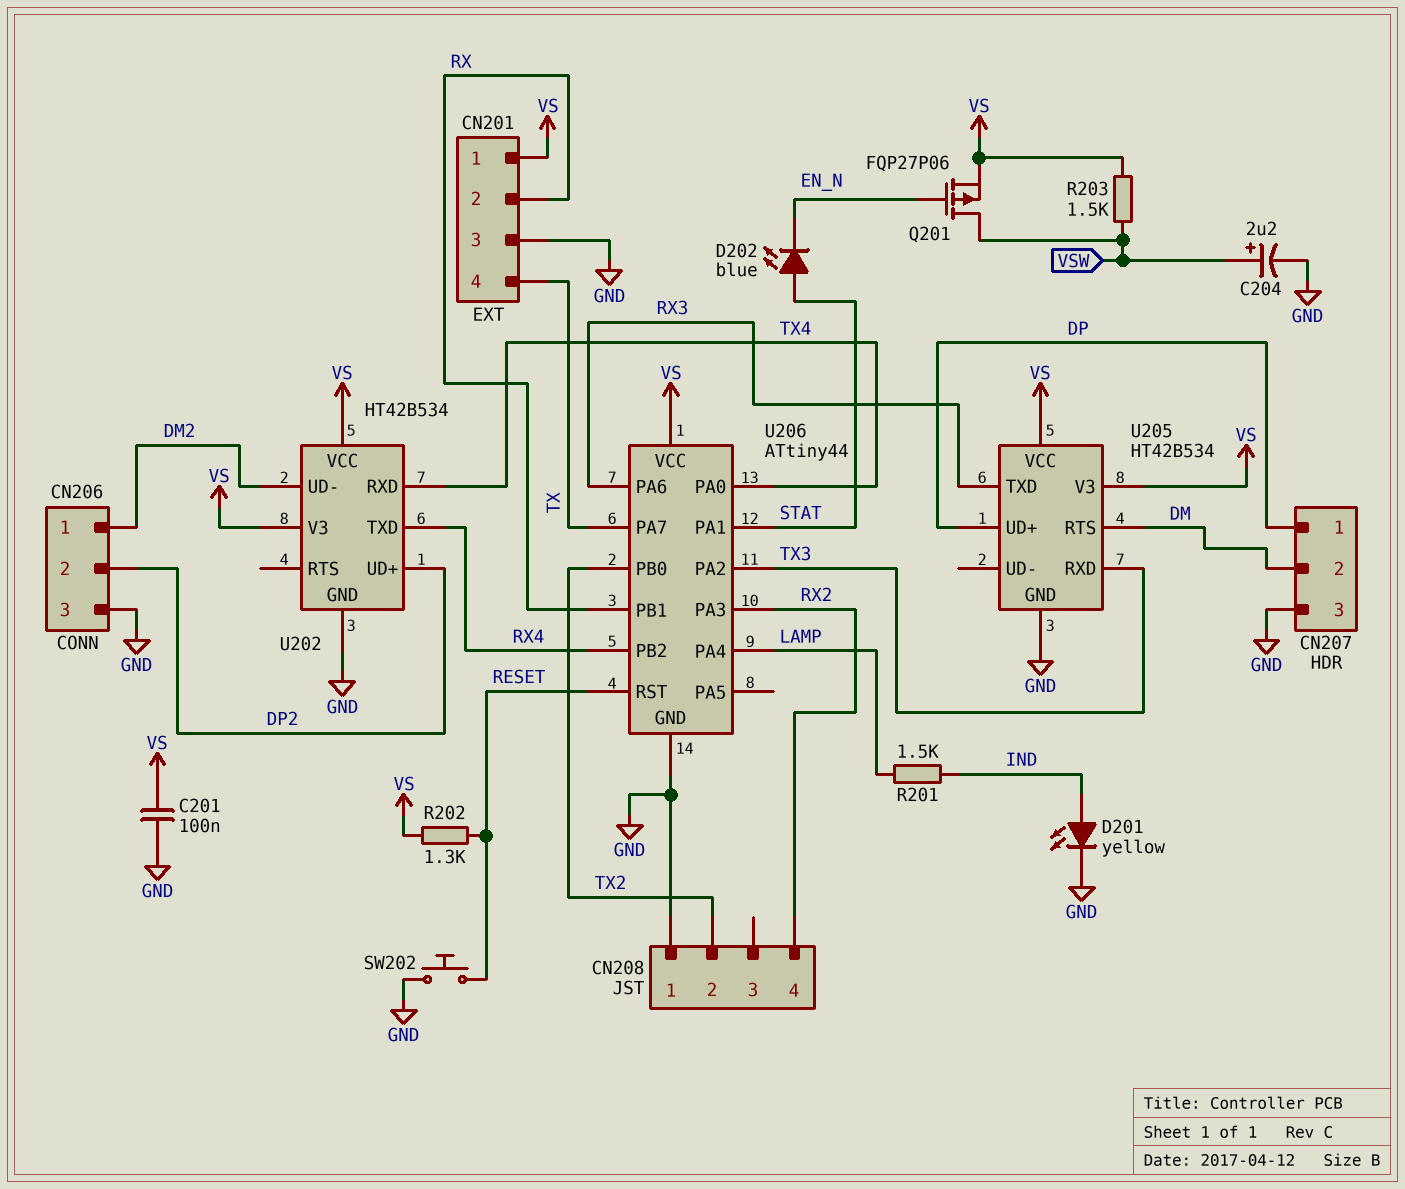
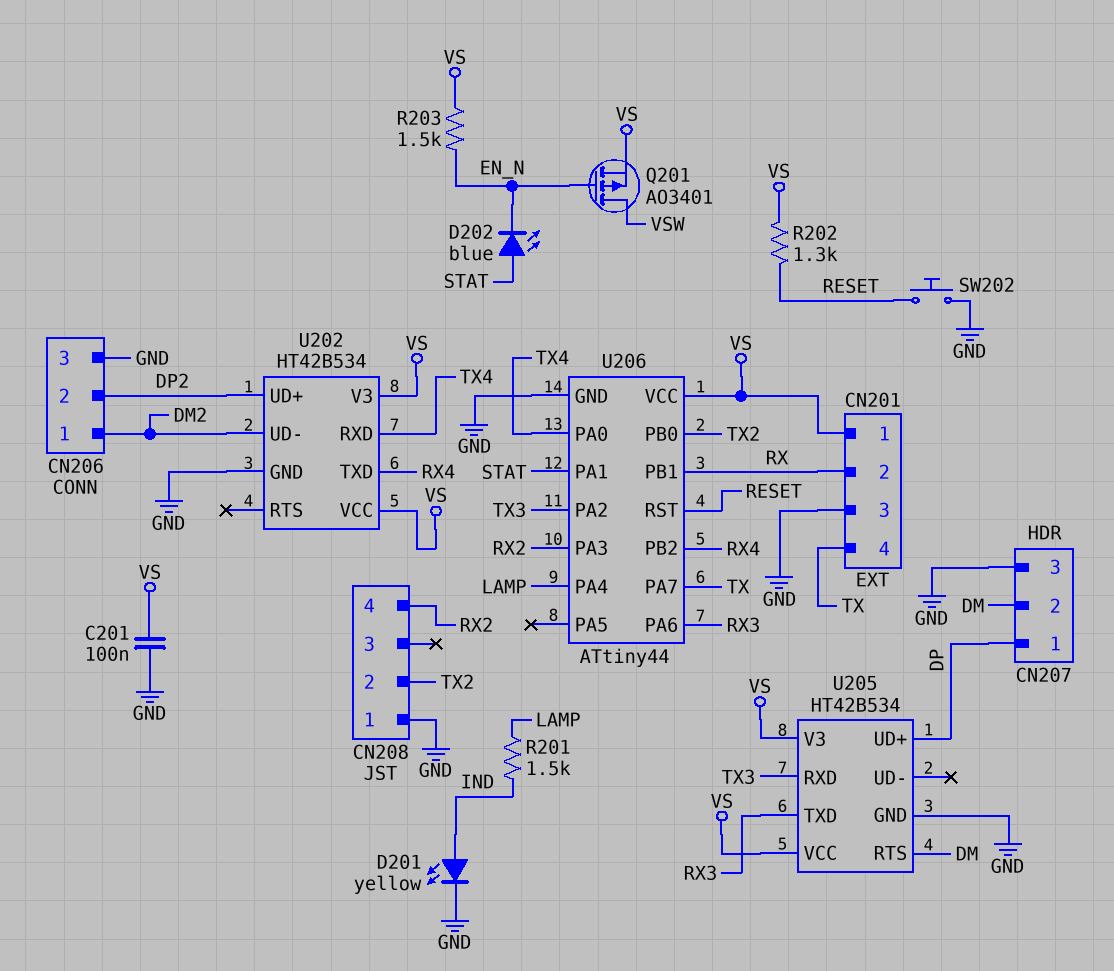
C204: 2.2uF (plus VSW, minus GND) -> none
Q201: PMOS FQP27P06 (G EN_N, D VSW, S VS) -> PMOS AO3401 (G EN_N, D VSW, S VS)
R203: 1.5k (VS, VSW) -> 1.5k (EN_N, VS)

